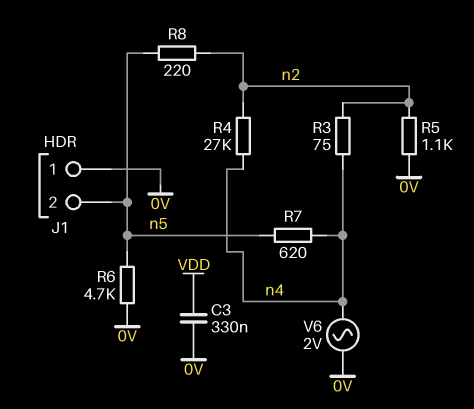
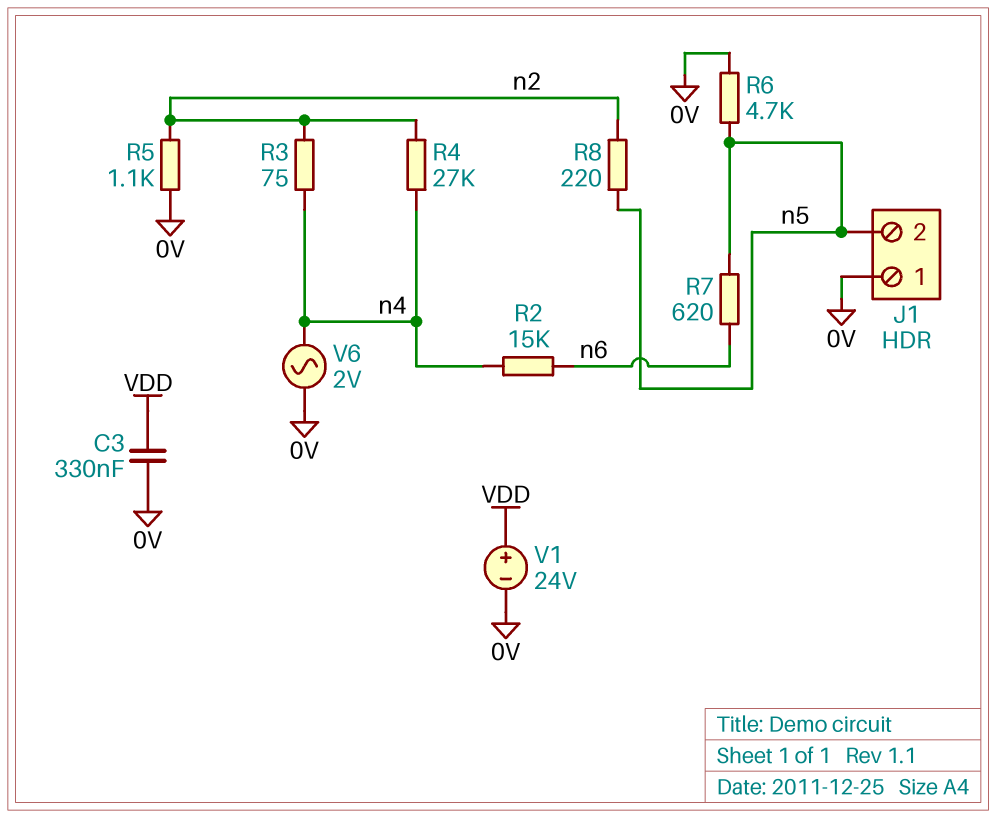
R2: none -> 15k (n4, n6)
R7: 620 (n4, n5) -> 620 (n5, n6)
V1: none -> 24V (plus VDD, minus 0V)

